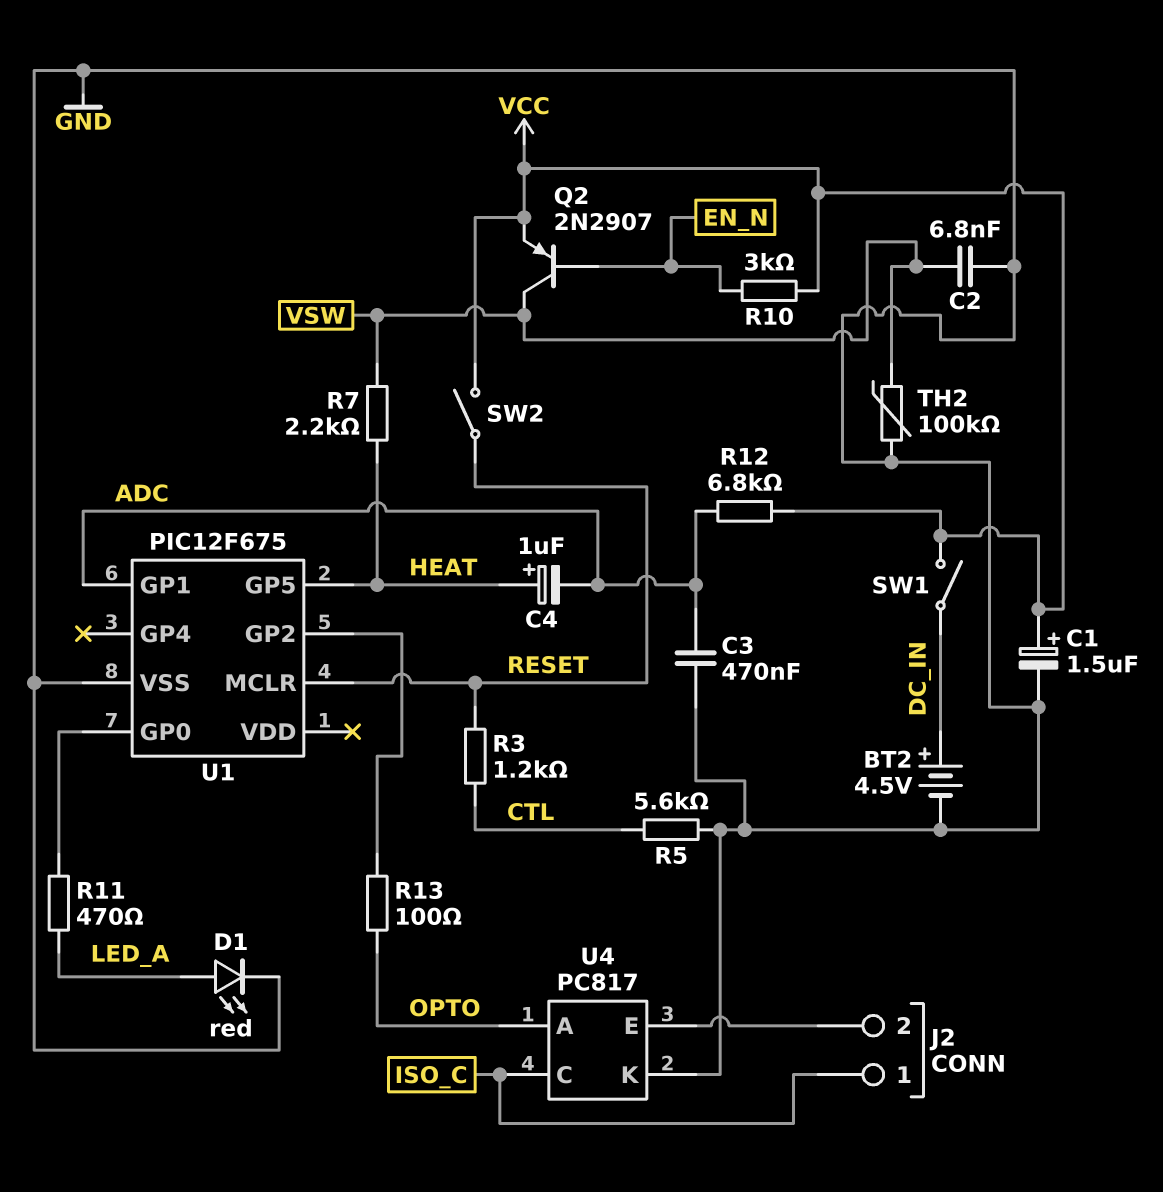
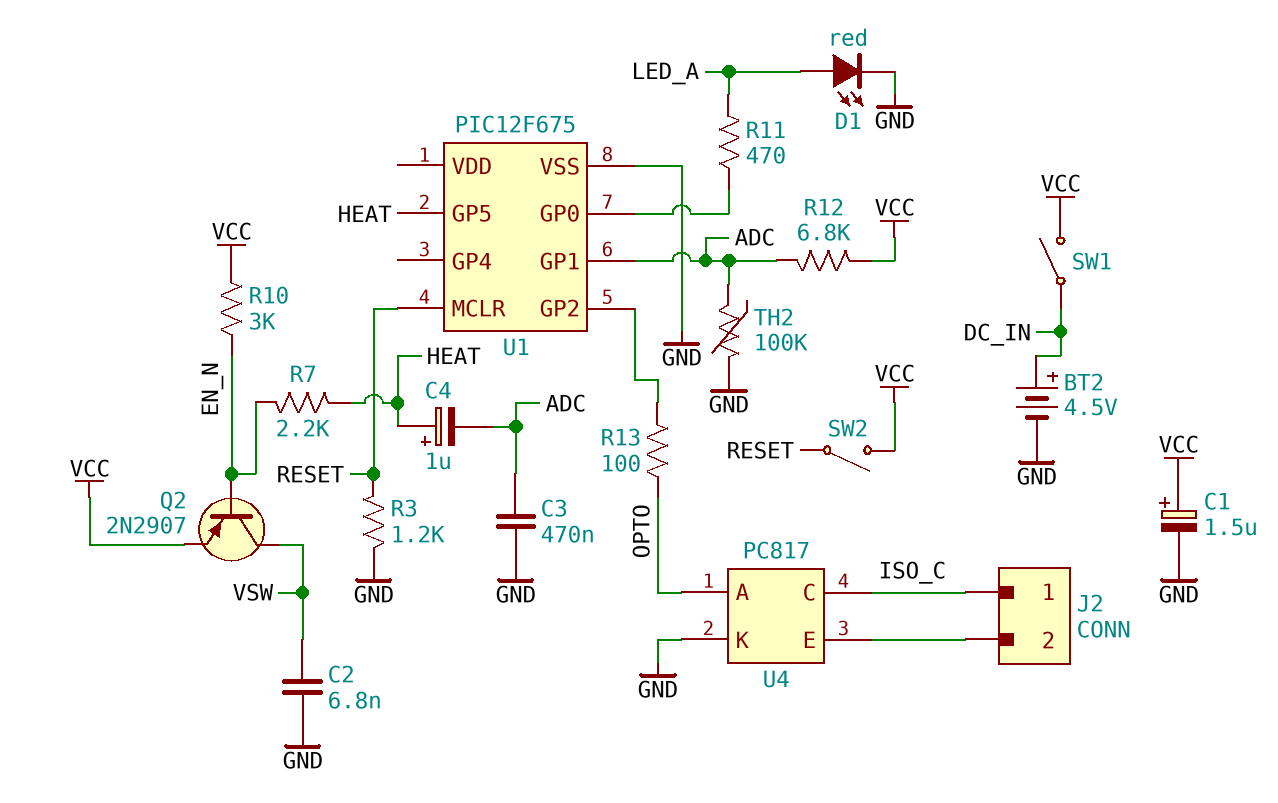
R3: 1.2k (CTL, RESET) -> 1.2k (GND, RESET)
R5: 5.6k (CTL, GND) -> none
R7: 2.2k (HEAT, VSW) -> 2.2k (EN_N, HEAT)
TH2: 100k (GND, VSW) -> 100k (ADC, GND)

